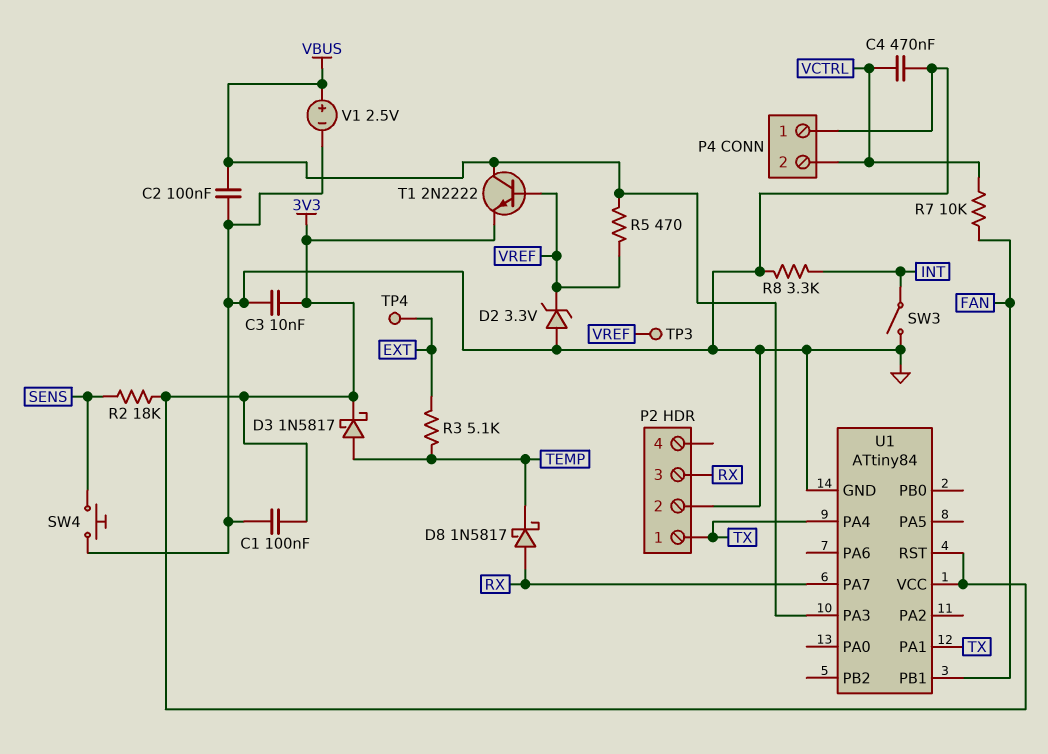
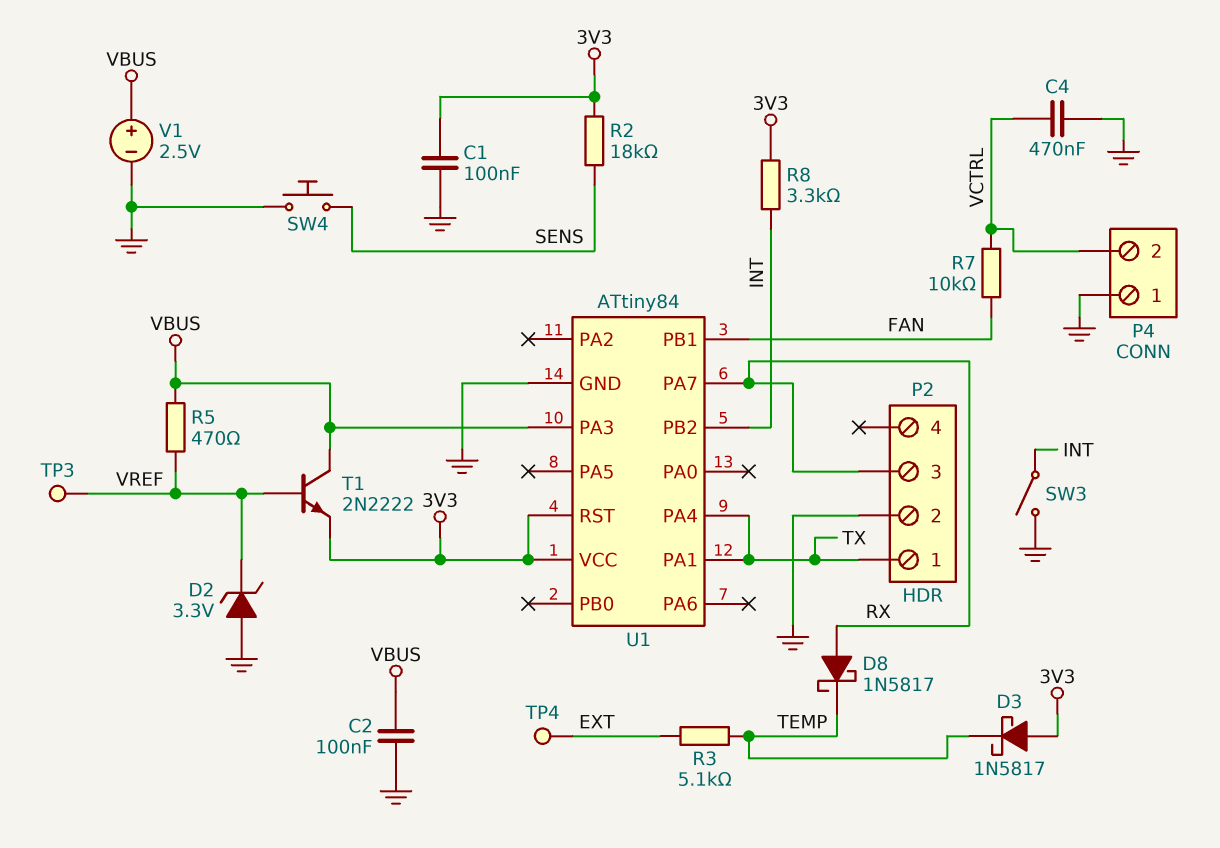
C3: 10nF (3V3, GND) -> none
D3: schottky 1N5817 (A TEMP, K 3V3) -> schottky 1N5817 (A 3V3, K TEMP)
R8: 3.3k (GND, INT) -> 3.3k (3V3, INT)
U1 pin PB2: none -> INT

